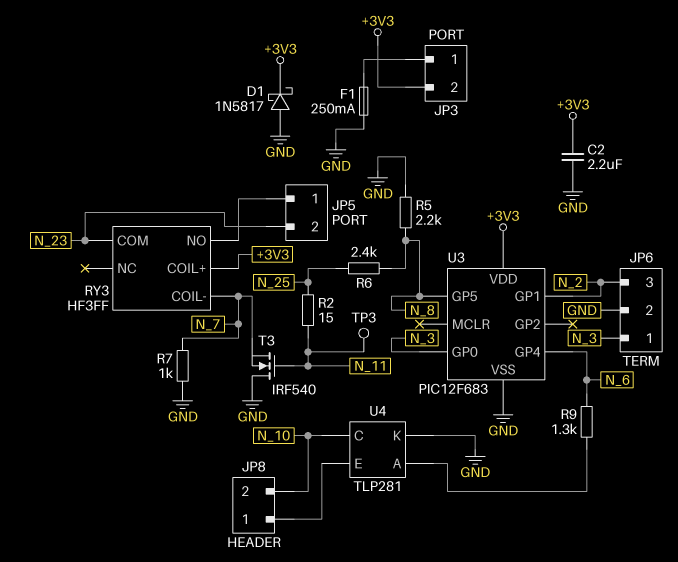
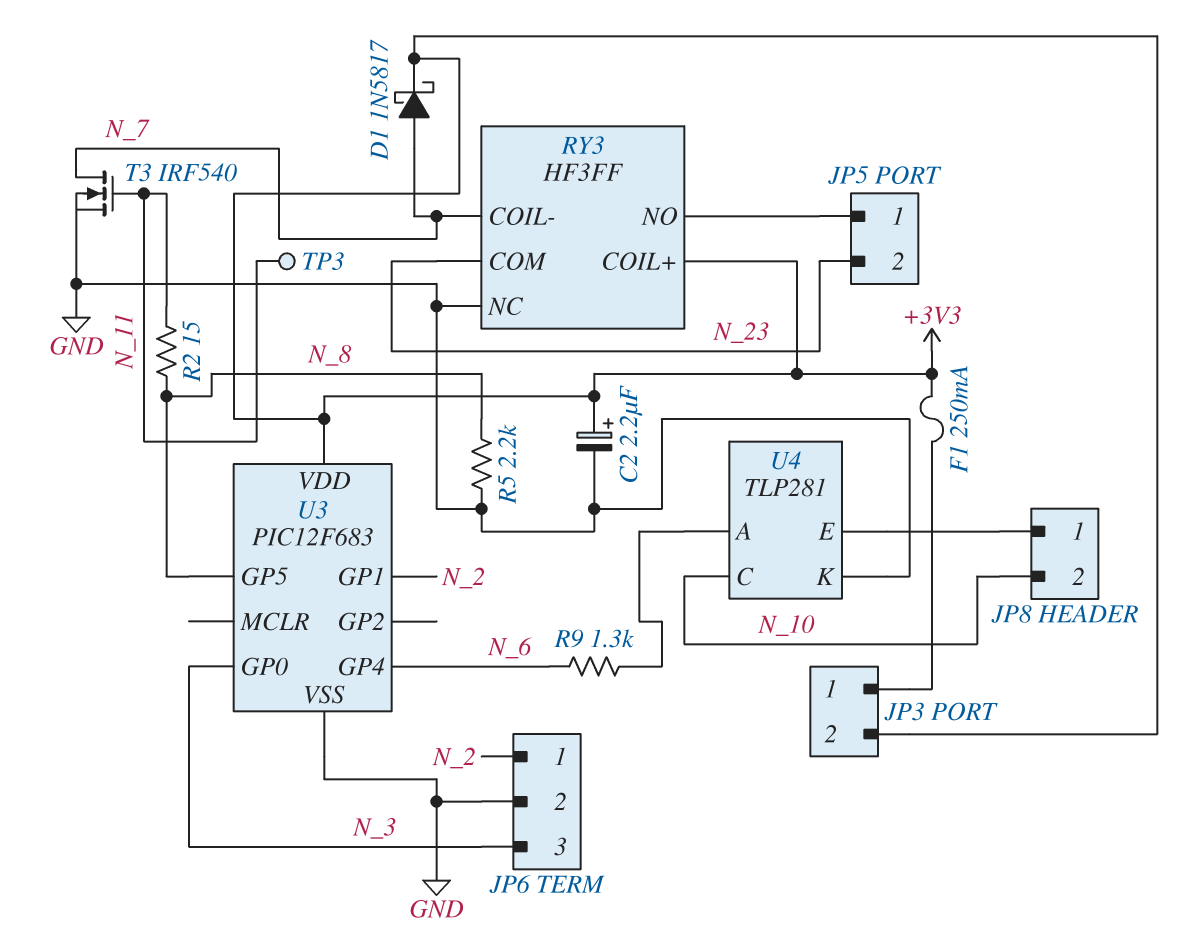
C2: 2.2uF (+3V3, GND) -> 2.2uF (plus +3V3, minus GND)
D1: schottky 1N5817 (A GND, K +3V3) -> schottky 1N5817 (A N_7, K +3V3)
F1: 250mA (GND, JP3/1) -> 250mA (+3V3, JP3/1)
JP6 pin 1: N_3 -> N_2
JP6 pin 3: N_2 -> N_3
R2: 15 (N_11, N_25) -> 15 (N_8, N_11)
R6: 2.4k (N_8, N_25) -> none
R7: 1k (GND, N_7) -> none
RY3 pin NC: none -> GND
T3: NMOS IRF540 (G N_11, D GND, S N_7) -> NMOS IRF540 (G N_11, D N_7, S GND)

